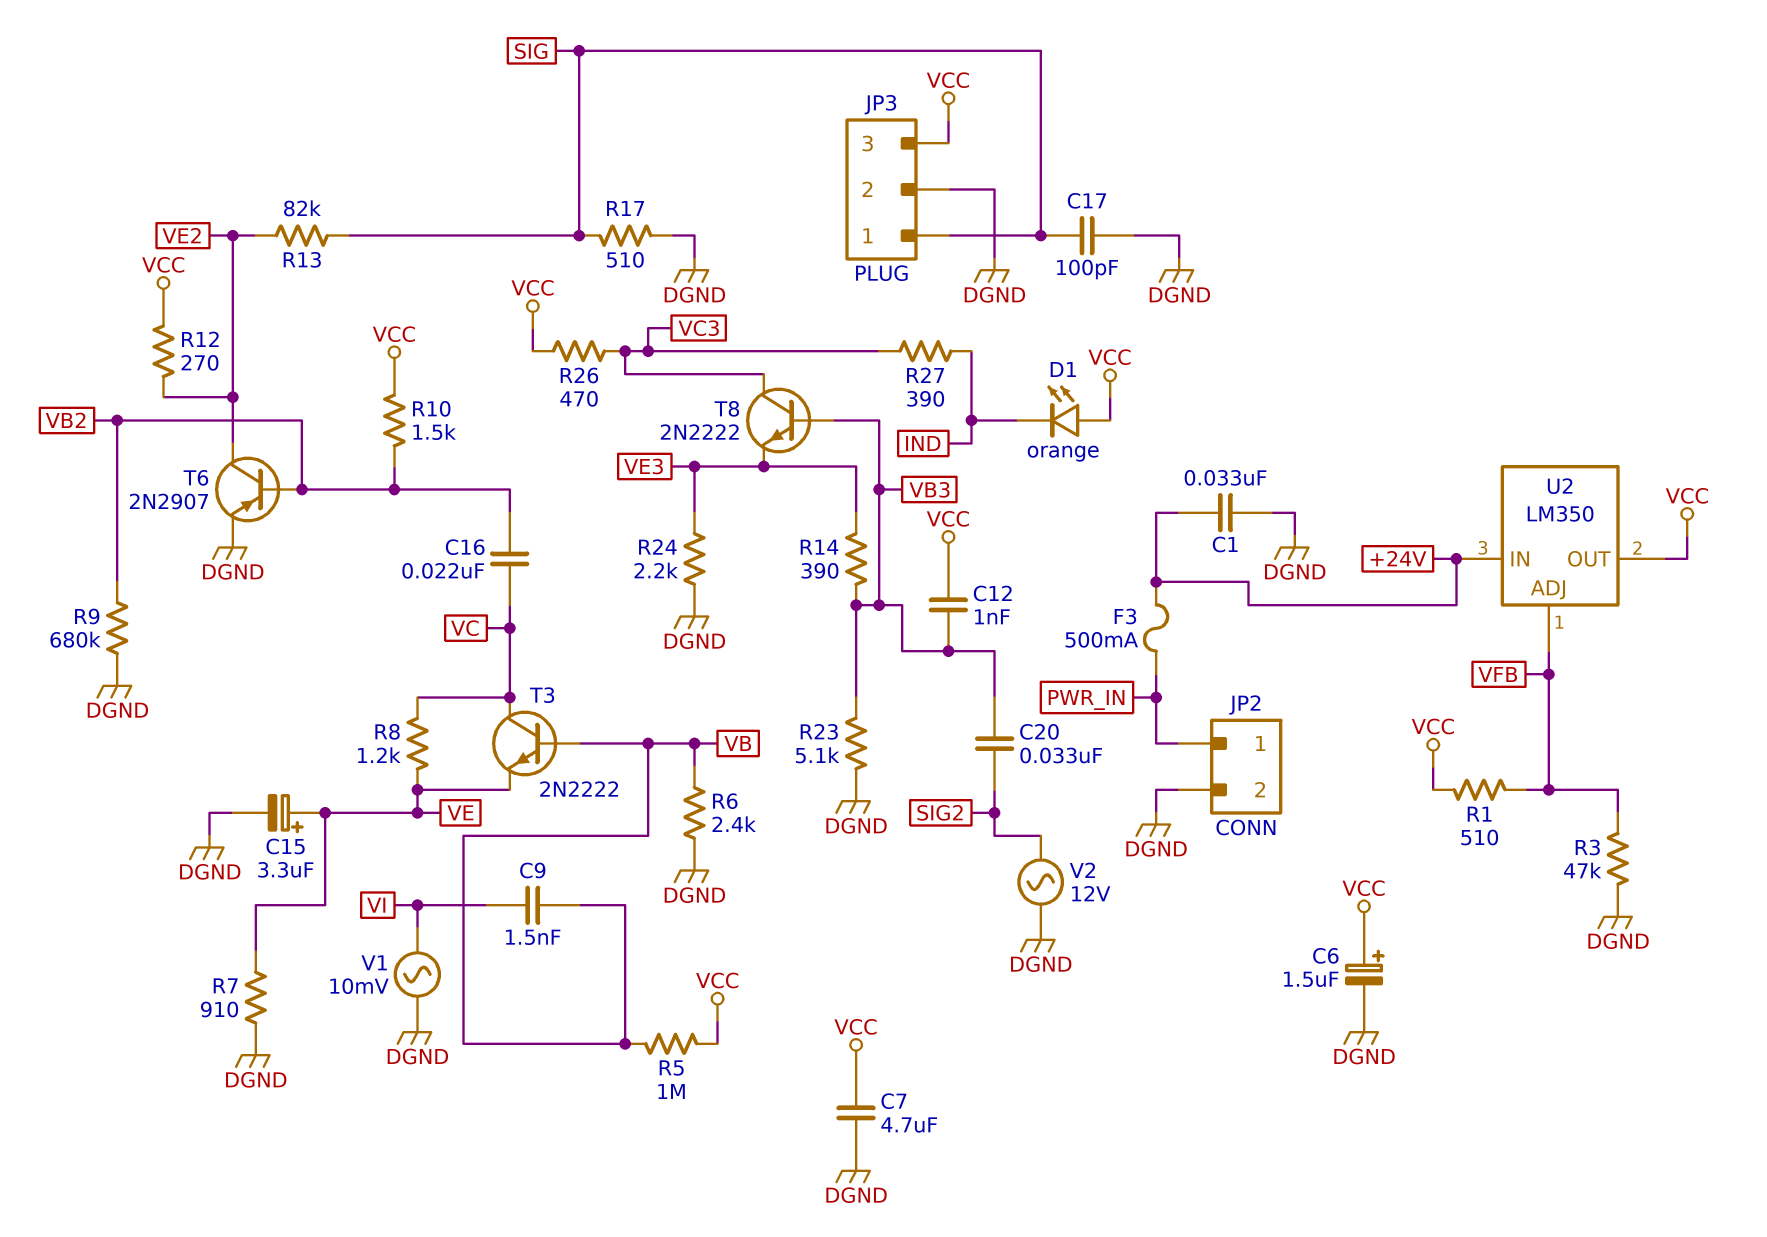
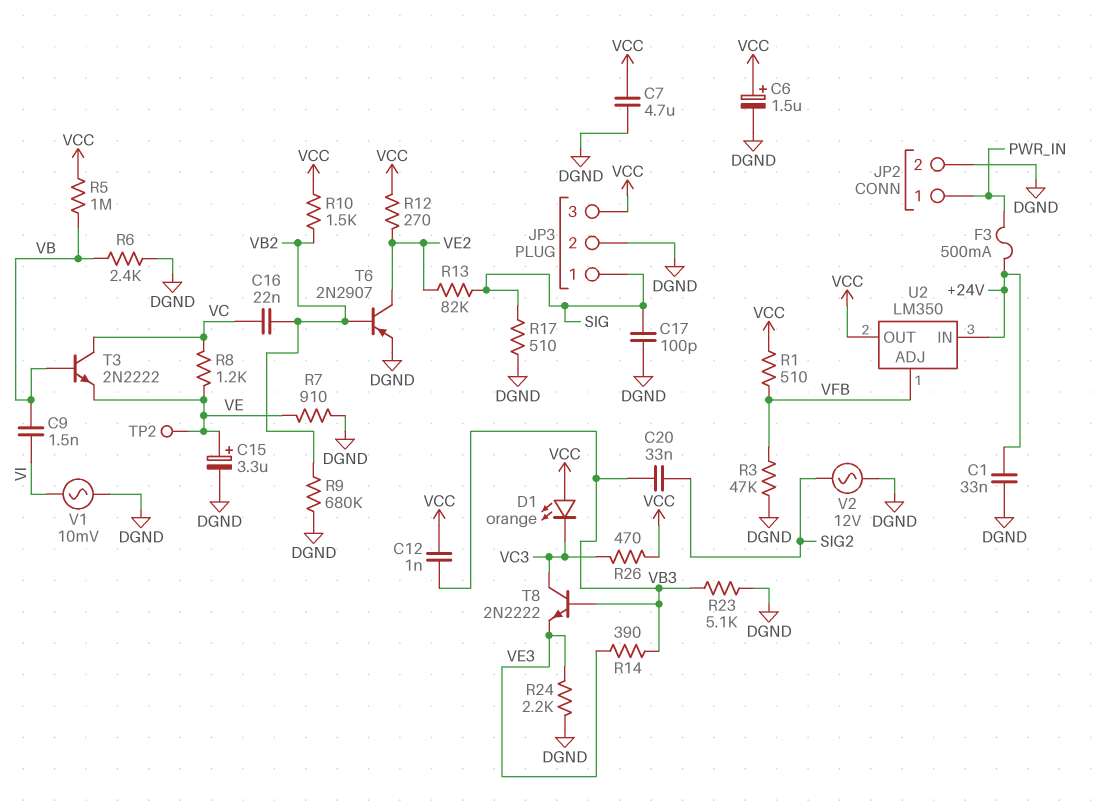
D1: LED orange (A VCC, K IND) -> LED orange (A VCC, K VC3)
R27: 390 (IND, VC3) -> none
TP2: none -> test point (VE)

